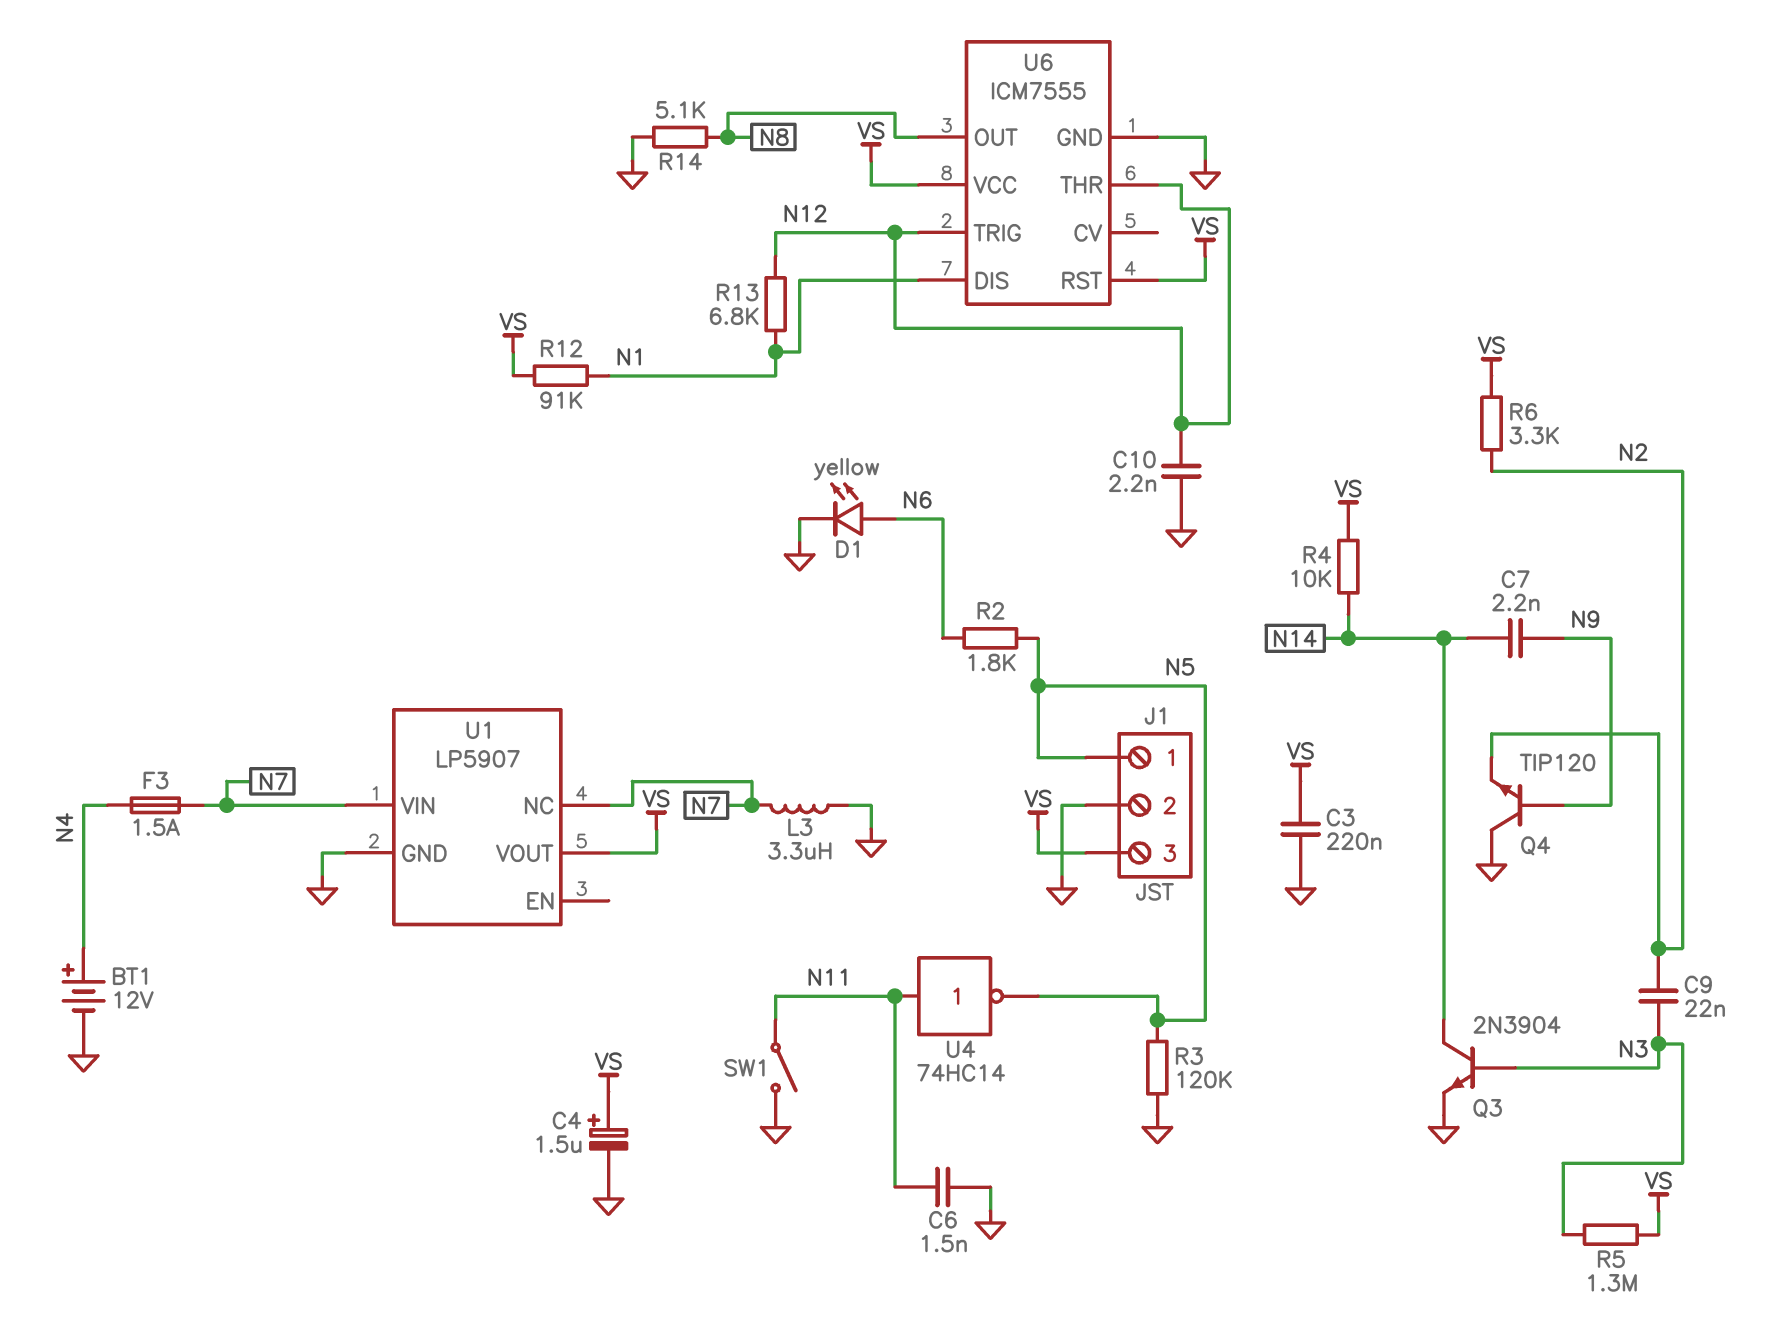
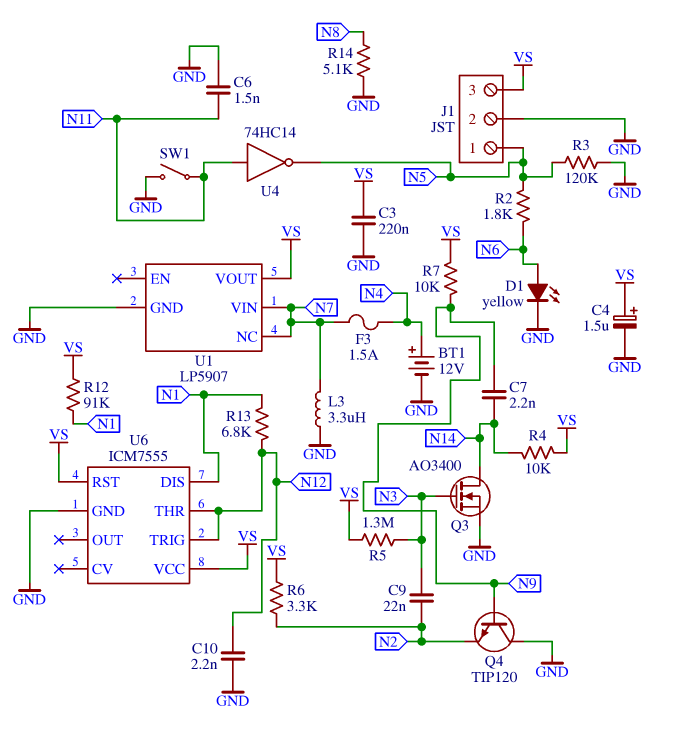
Q3: NPN 2N3904 (B N3, C N14, E GND) -> NMOS AO3400 (G N3, D N14, S GND)
R7: none -> 10k (N9, VS)
U6 pin OUT: N8 -> none

